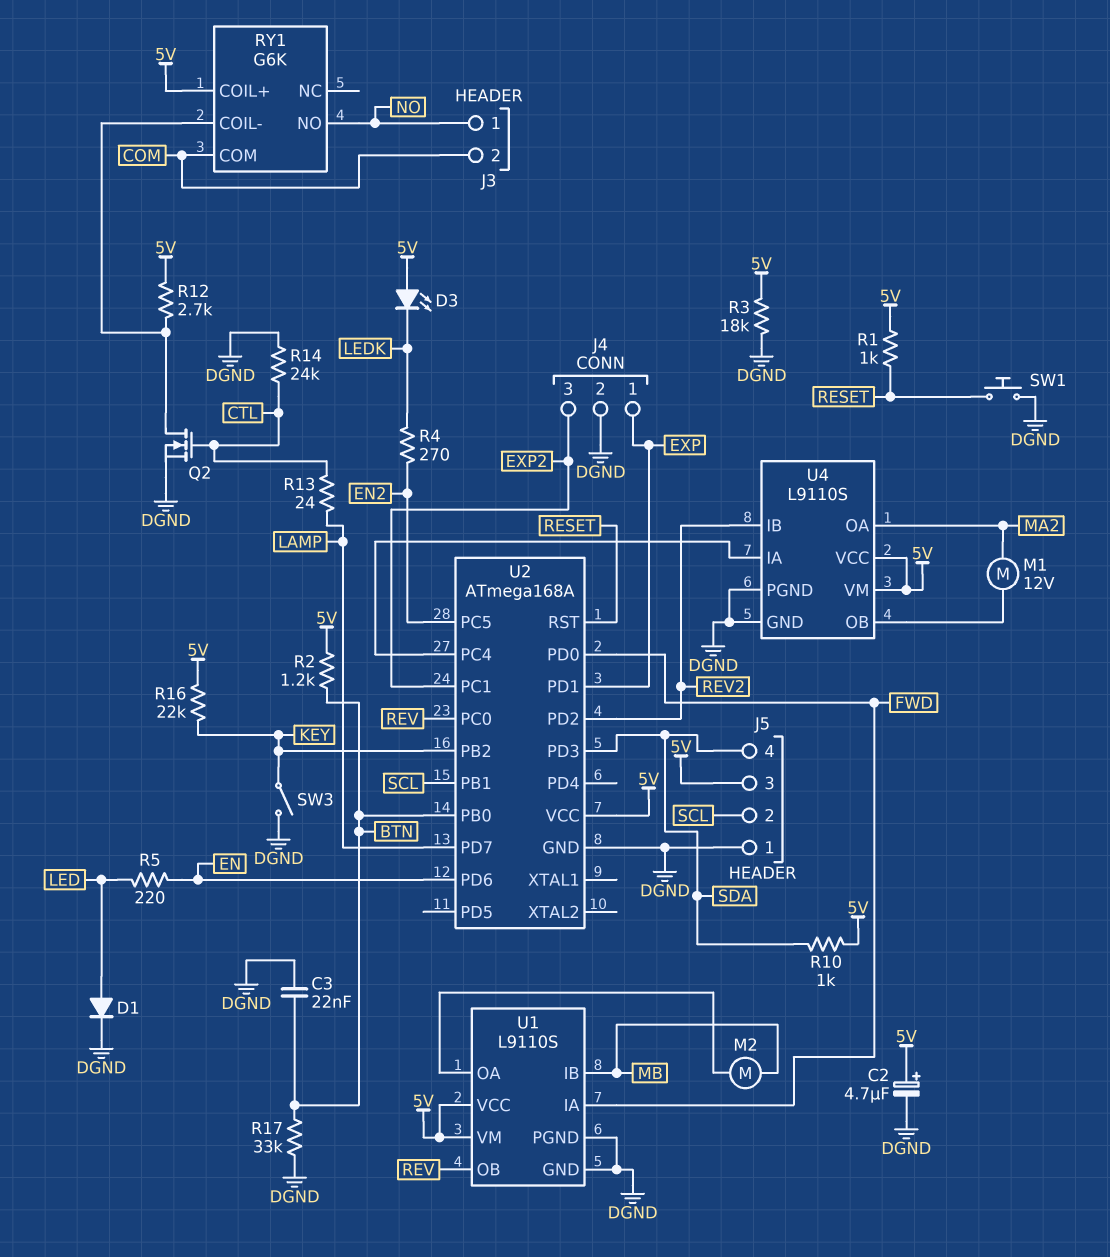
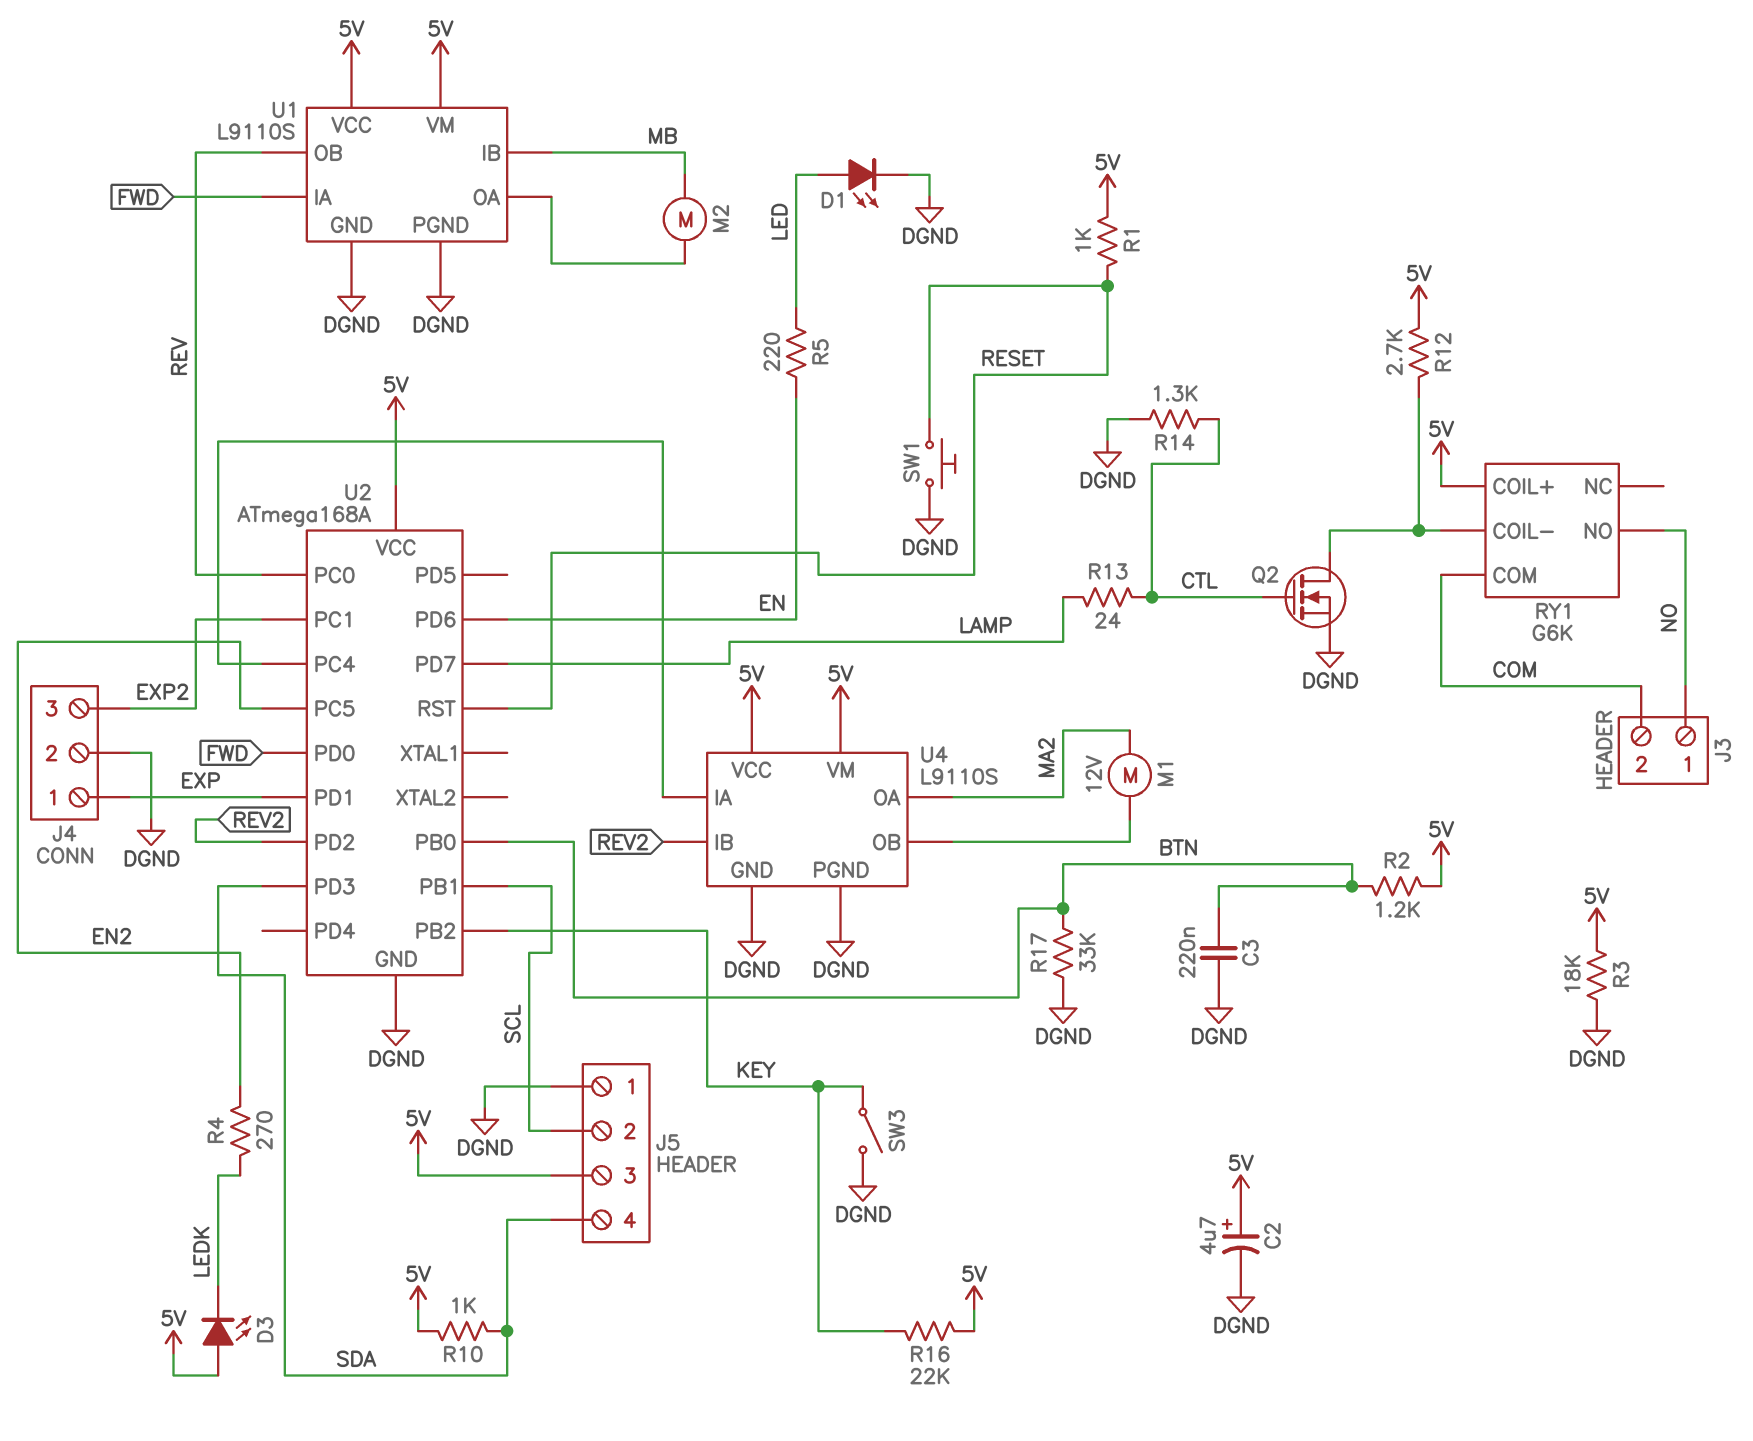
C3: 22nF (BTN, DGND) -> 220nF (BTN, DGND)
D1: diode (A LED, K DGND) -> LED (A LED, K DGND)
R14: 24k (CTL, DGND) -> 1.3k (CTL, DGND)

